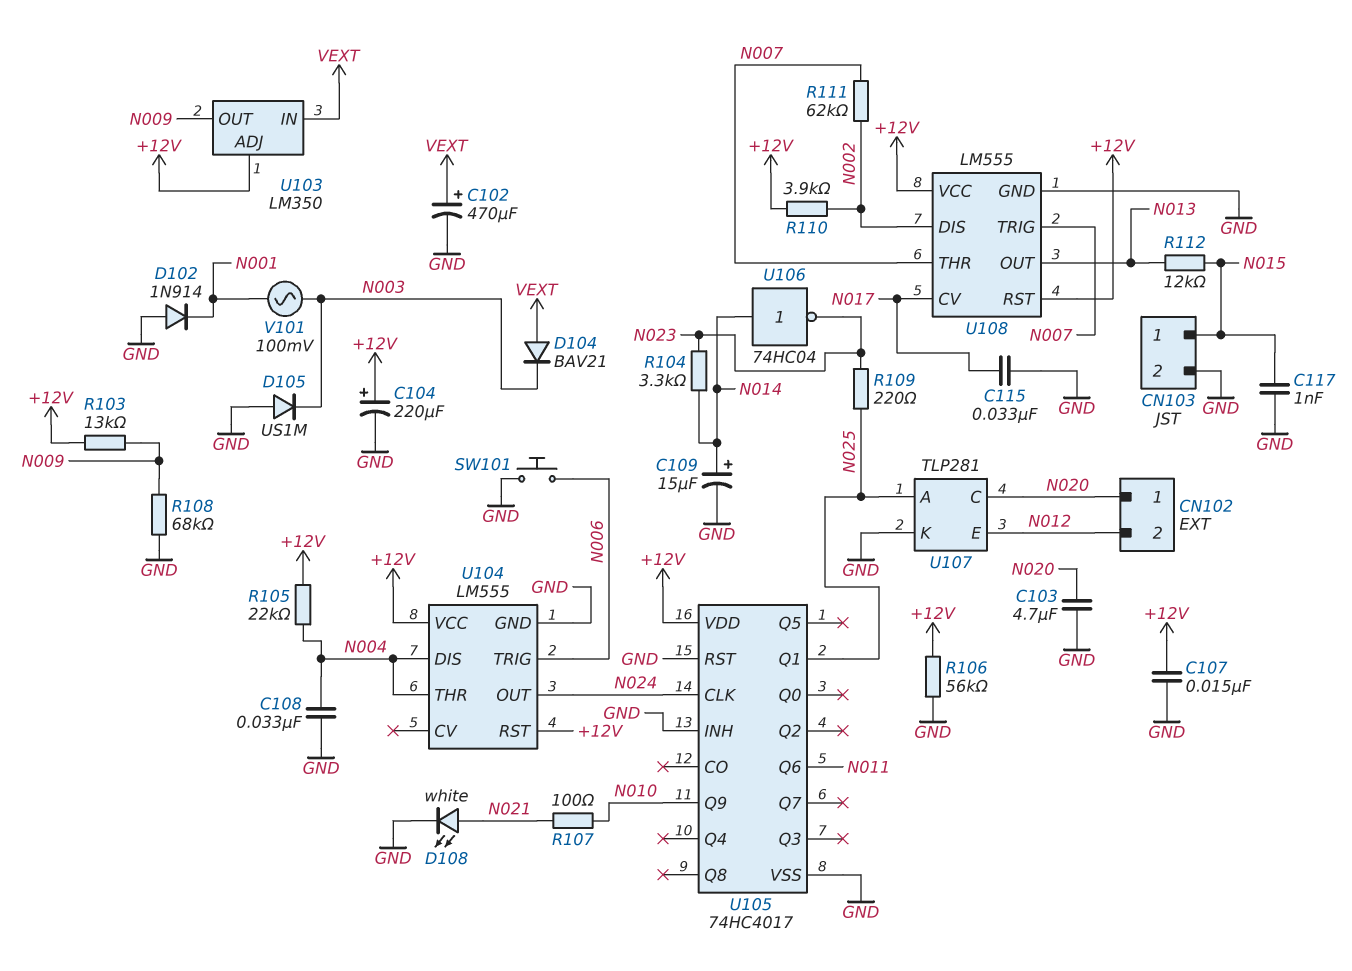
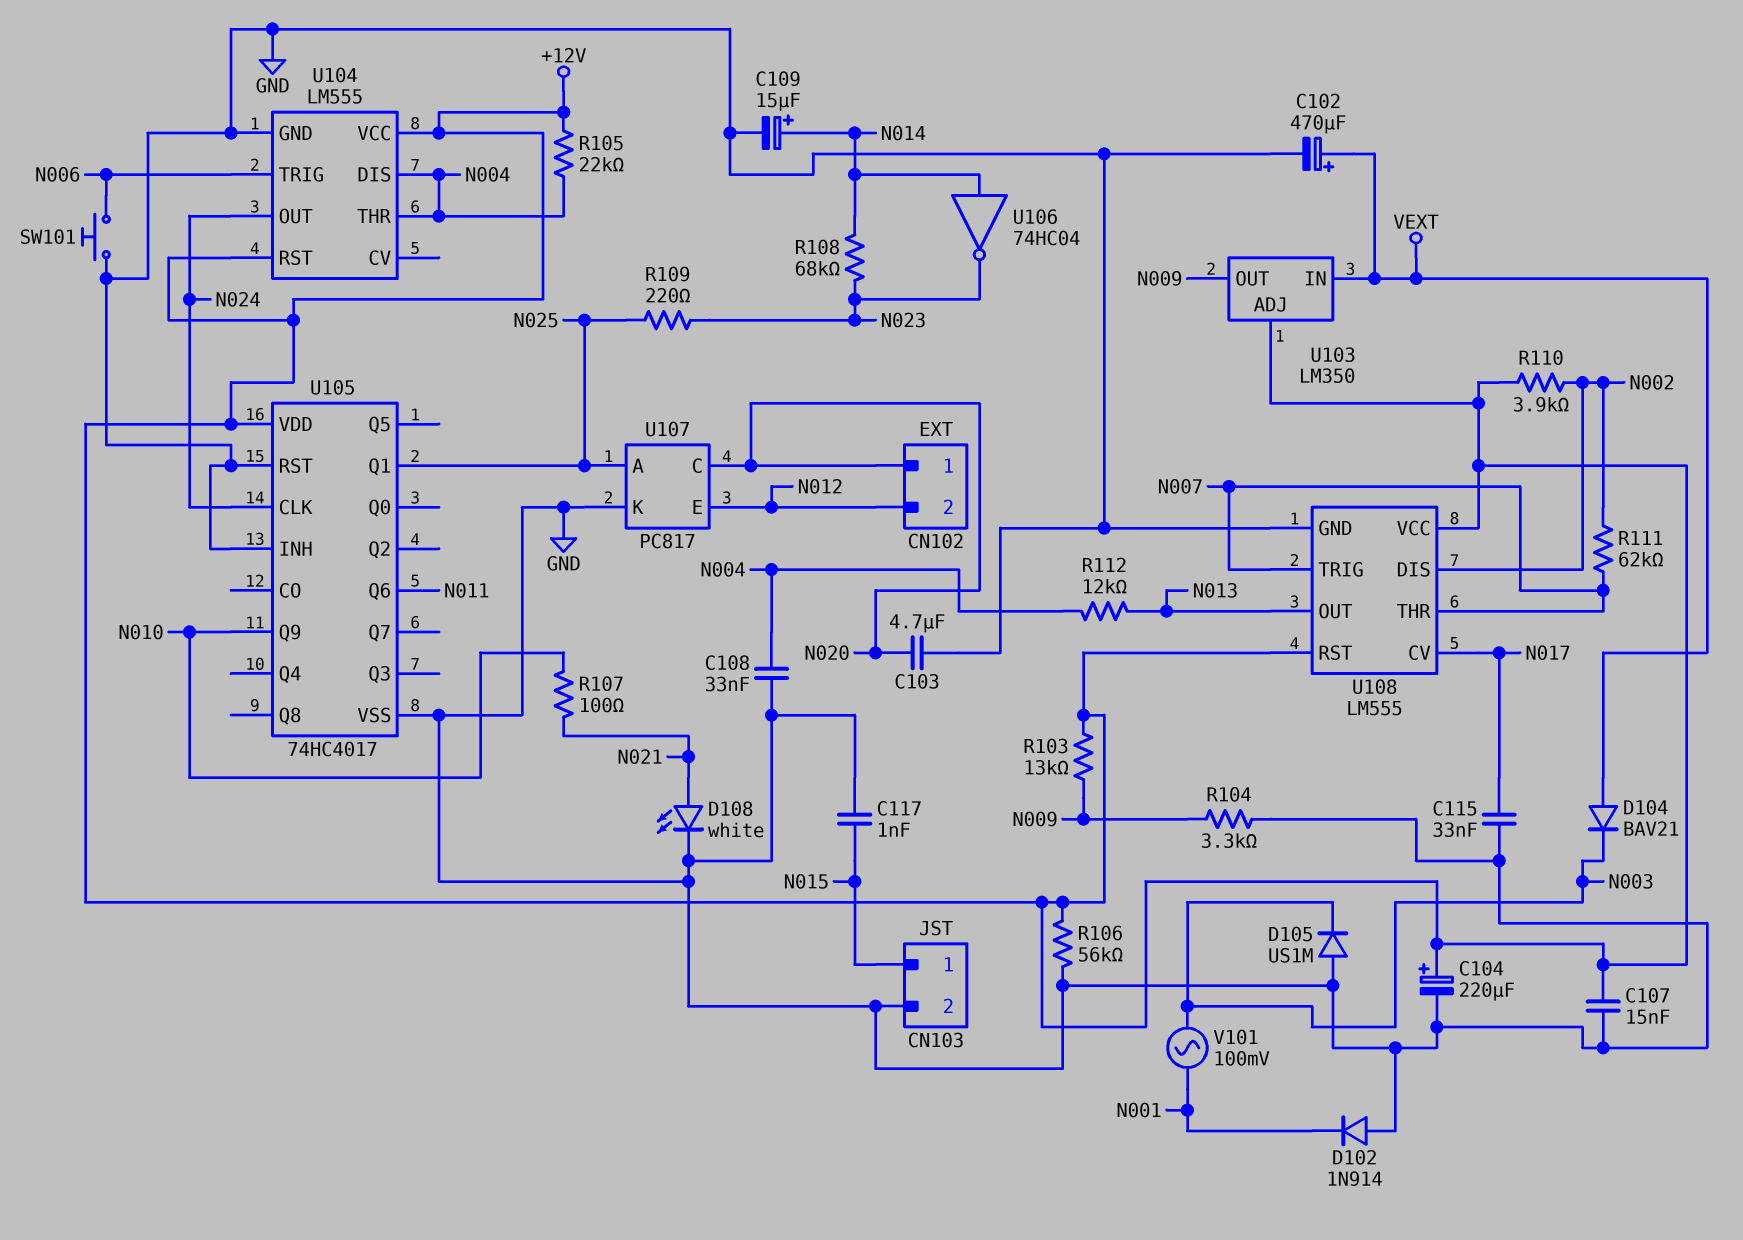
R104: 3.3k (N014, N023) -> 3.3k (GND, N009)
R108: 68k (GND, N009) -> 68k (N014, N023)
R112: 12k (N013, N015) -> 12k (N004, N013)
U107: TLP281 -> PC817

